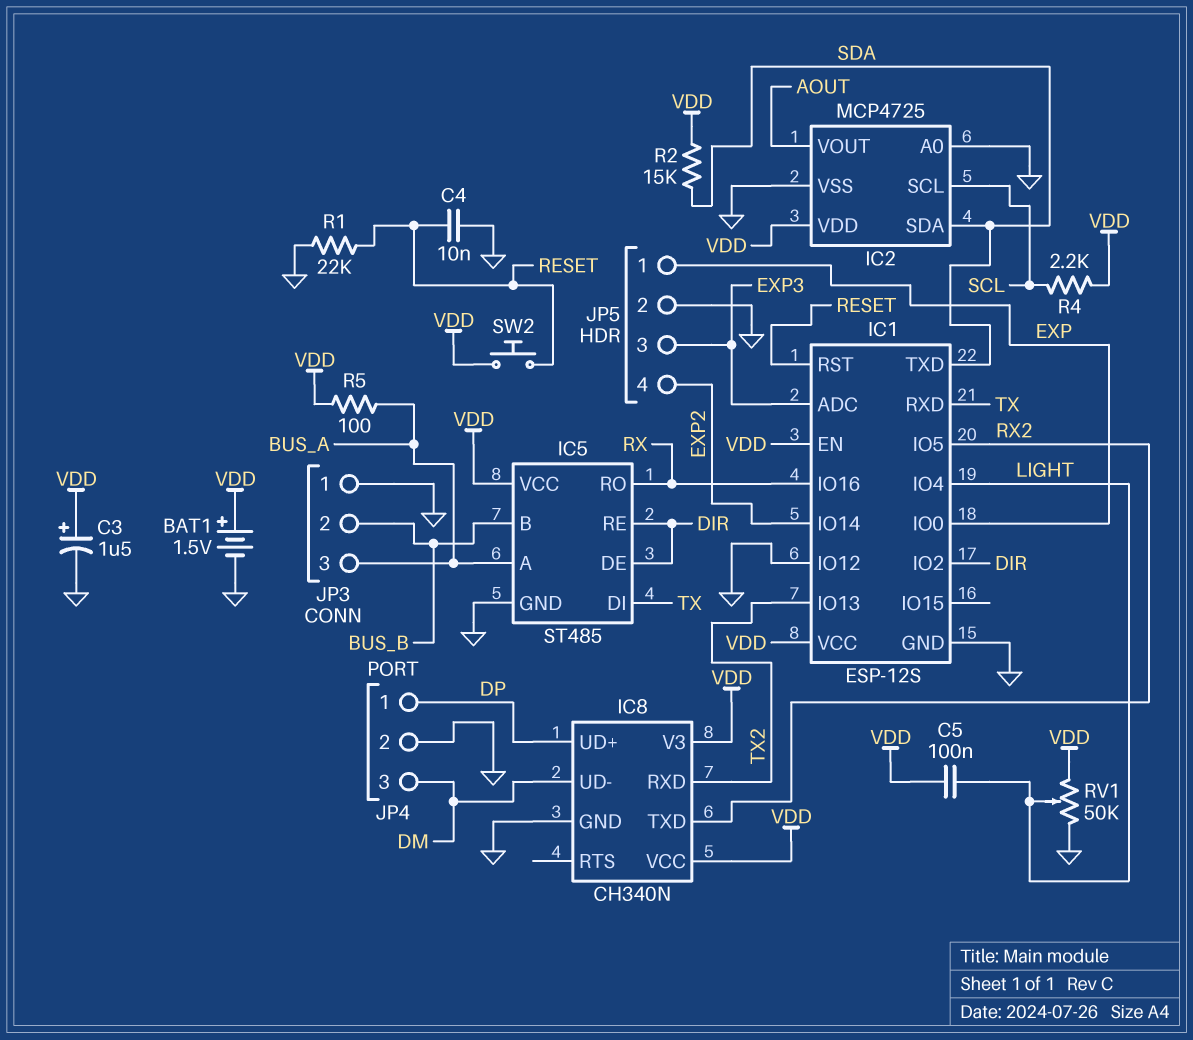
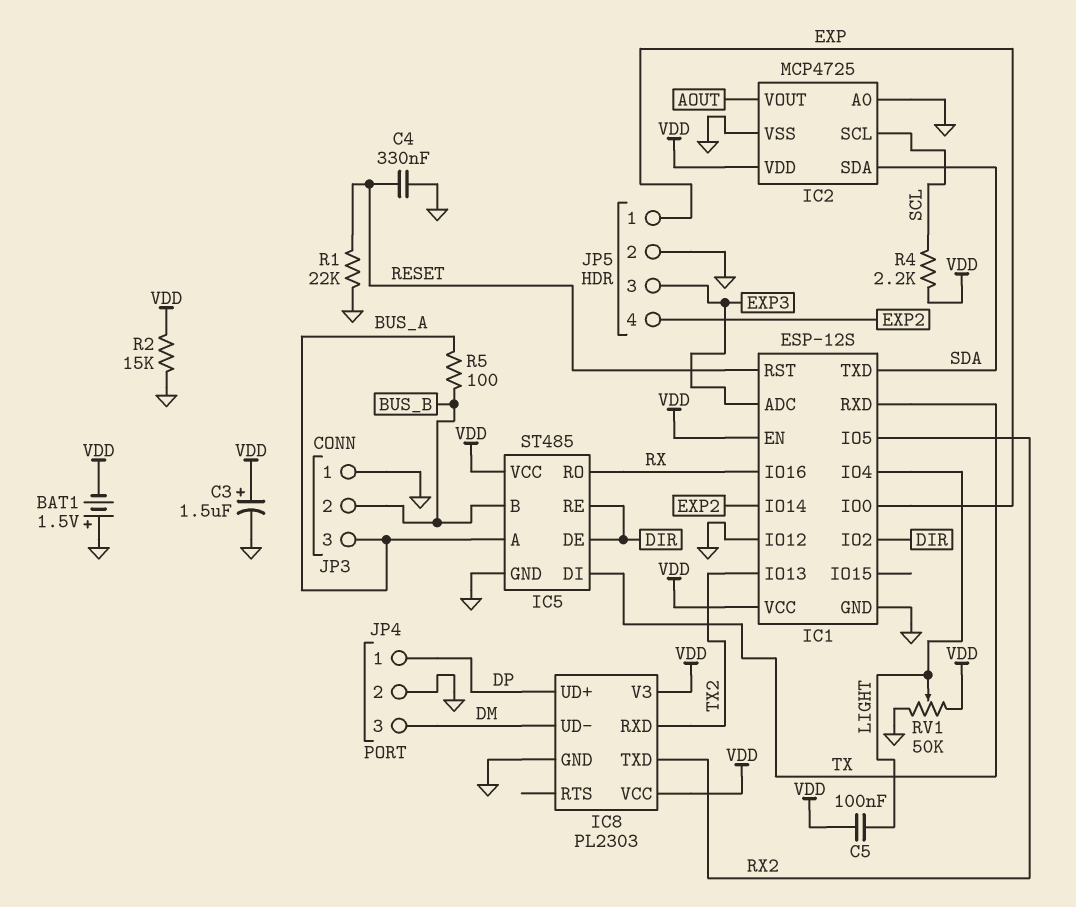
BAT1: 1.5V (plus VDD, minus GND) -> 1.5V (plus GND, minus VDD)
C4: 10nF (GND, RESET) -> 330nF (GND, RESET)
IC8: CH340N -> PL2303
R2: 15k (SDA, VDD) -> 15k (GND, VDD)
R5: 100 (BUS_A, VDD) -> 100 (BUS_A, BUS_B)
SW2: button (RESET, VDD) -> none

